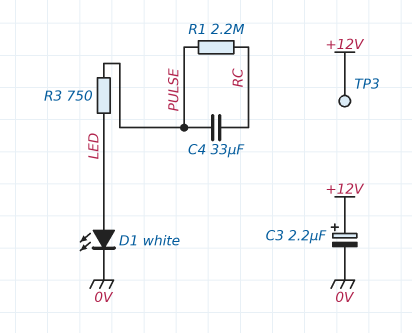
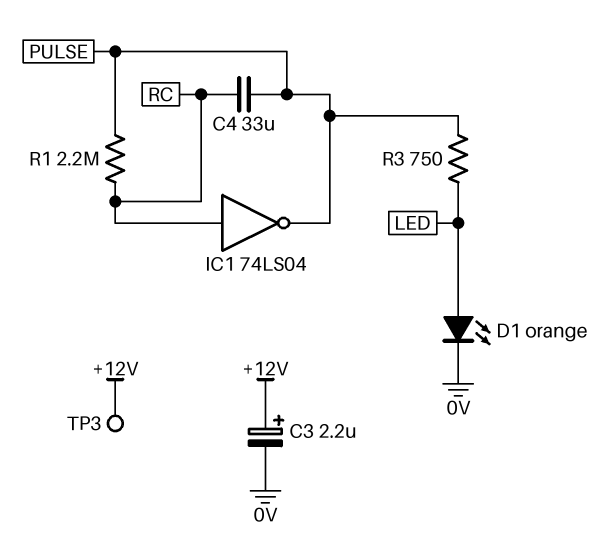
D1: LED white (A LED, K 0V) -> LED orange (A LED, K 0V)
IC1: none -> NOT 74LS04 (in RC, out PULSE)

